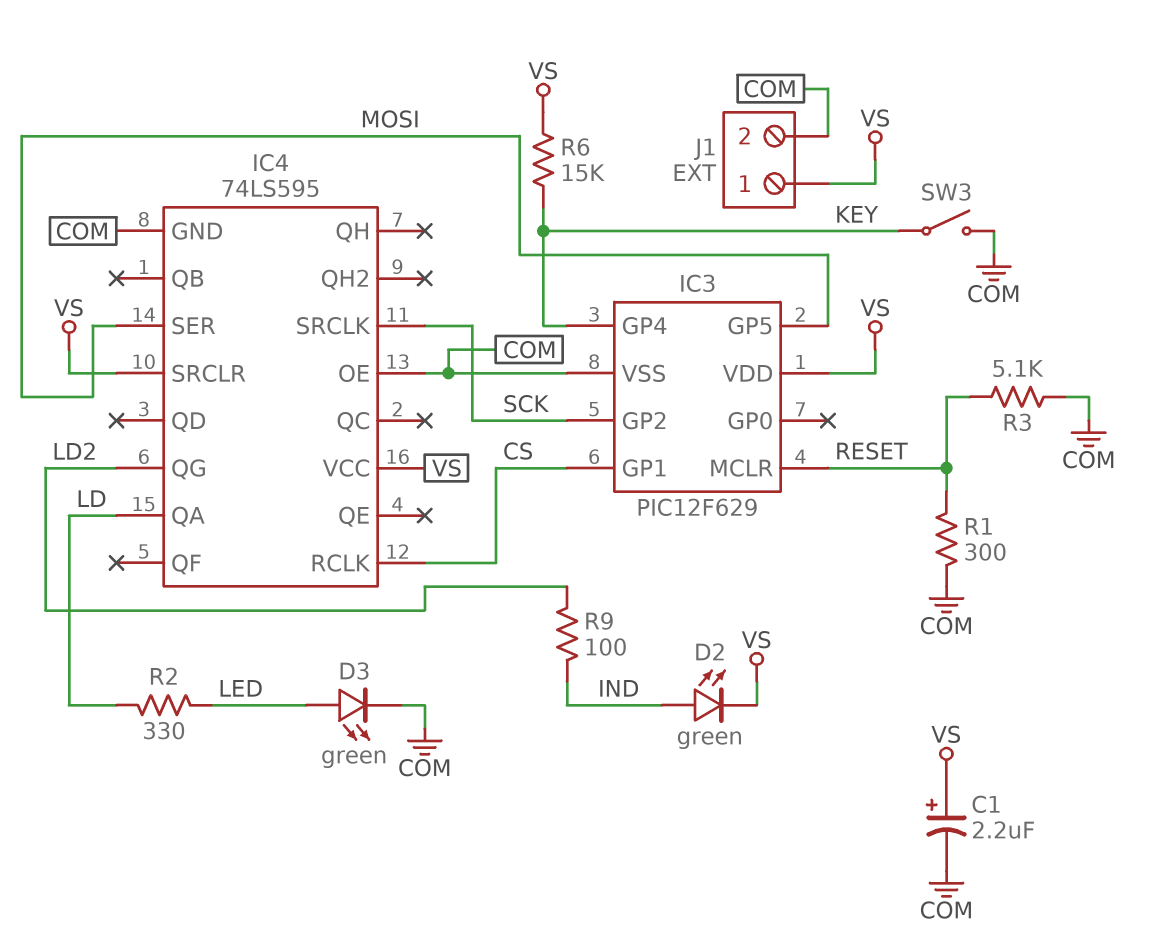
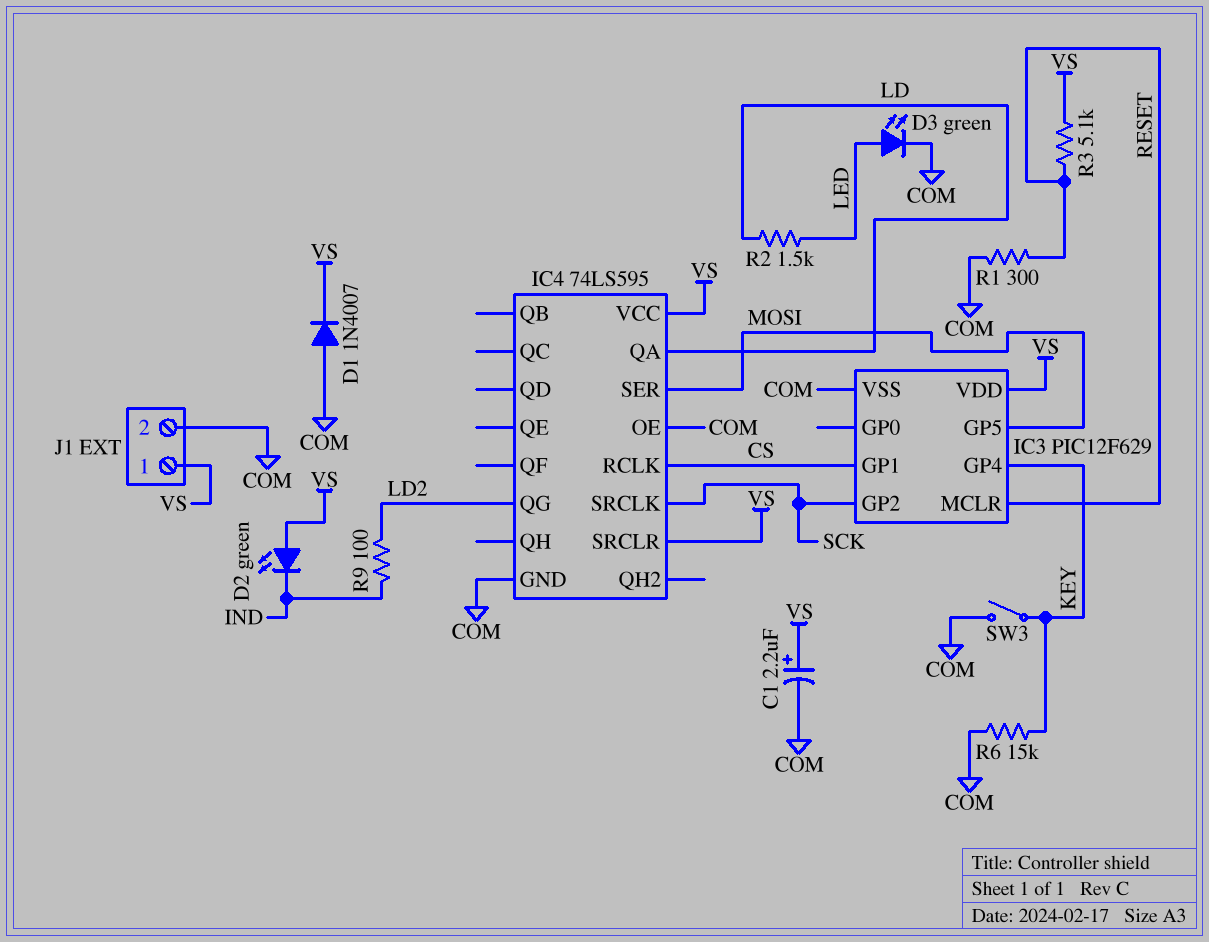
D1: none -> diode 1N4007 (A COM, K VS)
D2: LED green (A IND, K VS) -> LED green (A VS, K IND)
R2: 330 (LD, LED) -> 1.5k (LD, LED)
R3: 5.1k (COM, RESET) -> 5.1k (RESET, VS)
R6: 15k (KEY, VS) -> 15k (COM, KEY)

